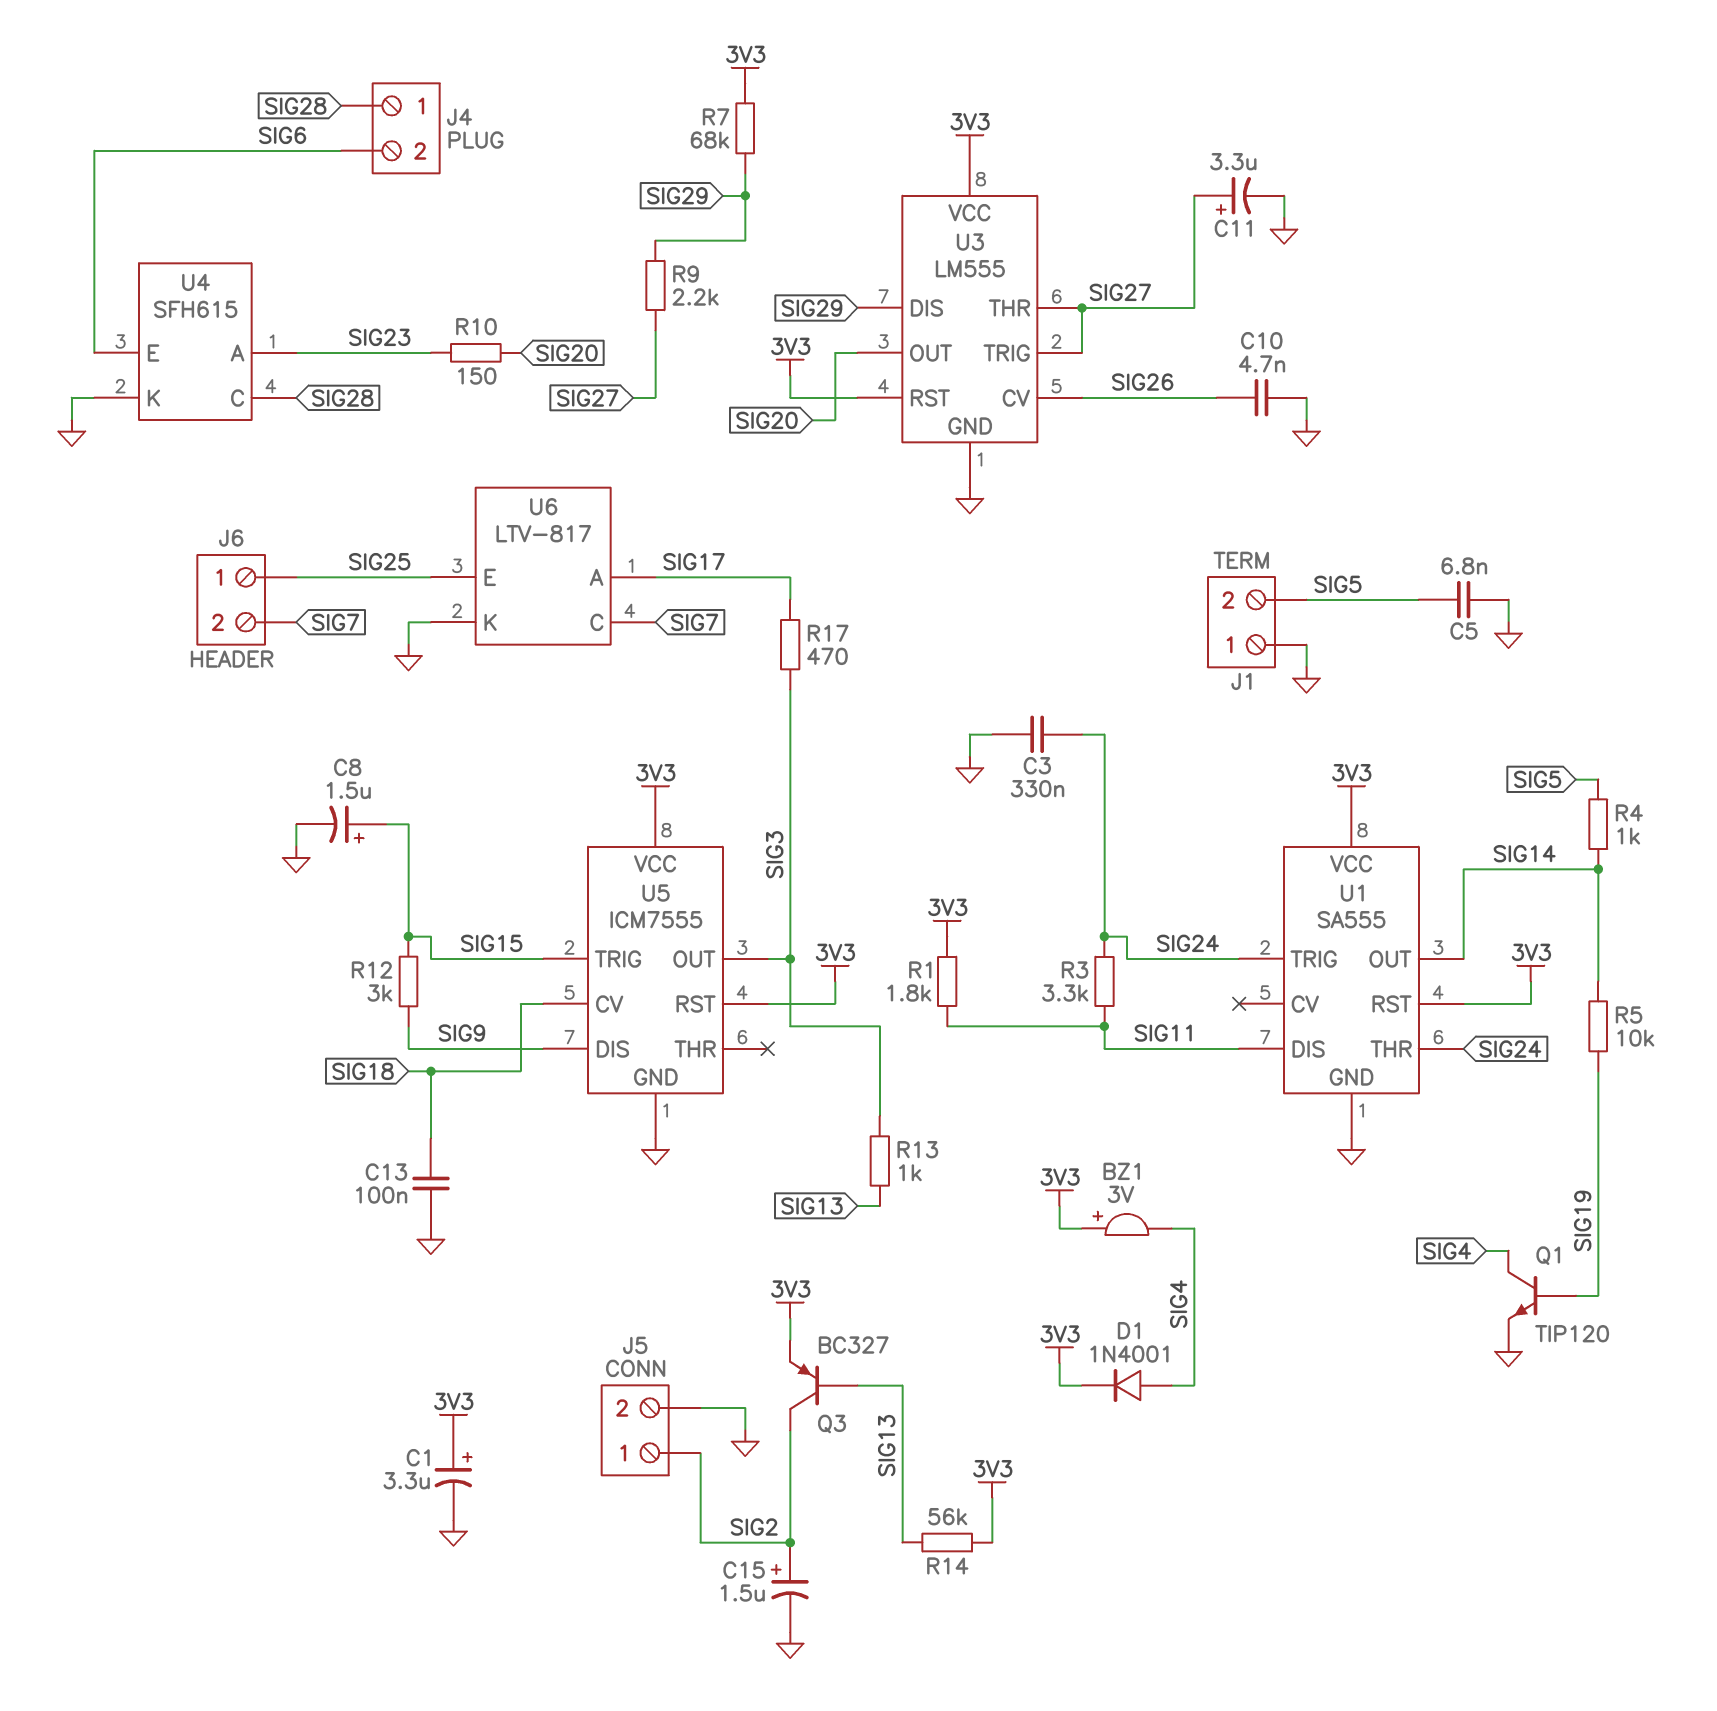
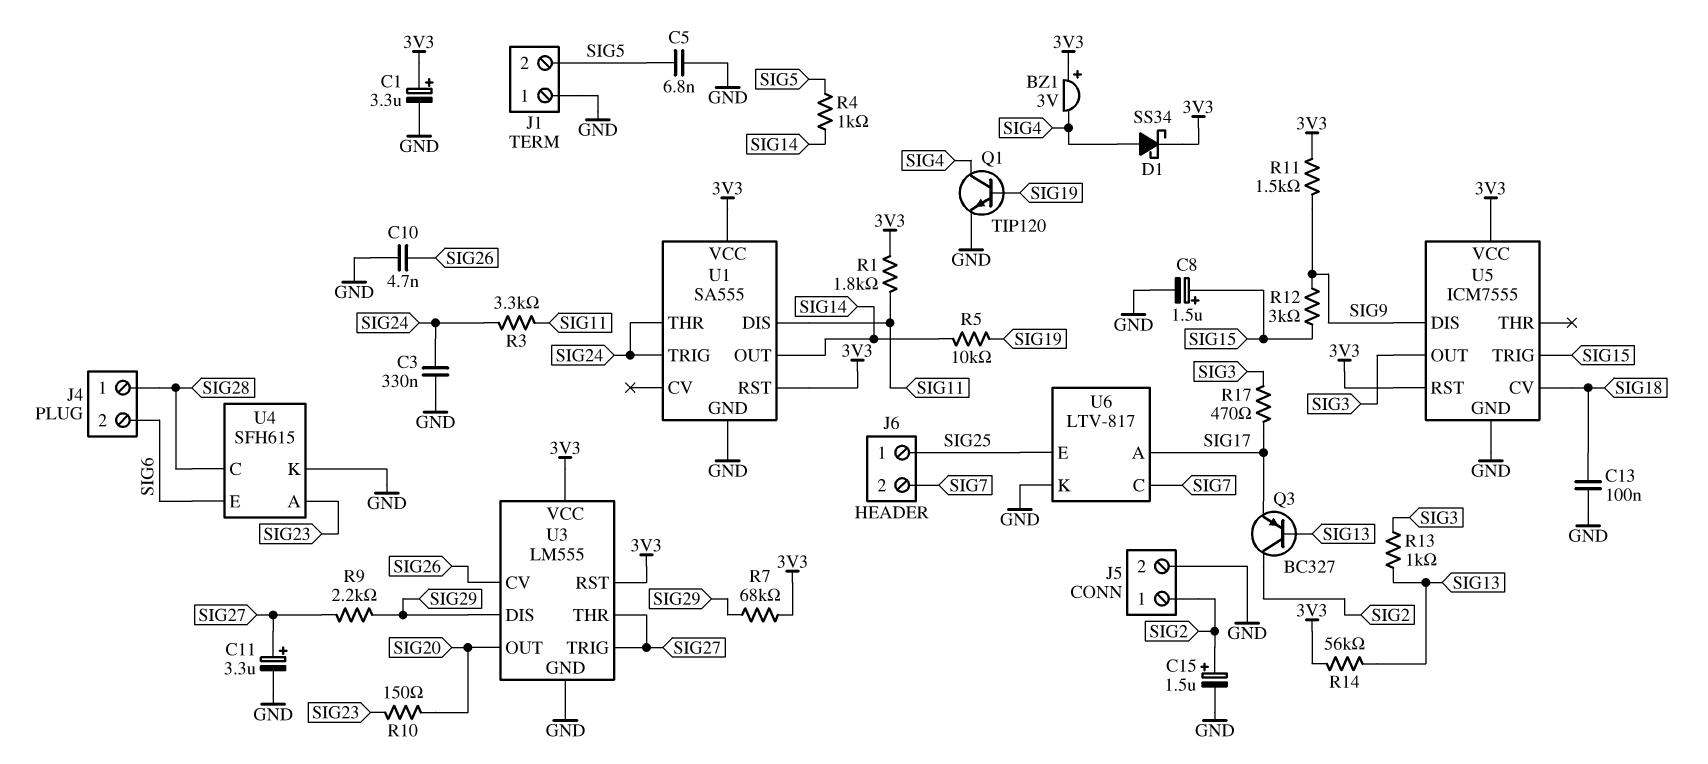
D1: diode 1N4001 (A SIG4, K 3V3) -> schottky SS34 (A SIG4, K 3V3)
Q3: PNP BC327 (B SIG13, C SIG2, E 3V3) -> PNP BC327 (B SIG13, C SIG2, E SIG17)
R11: none -> 1.5k (3V3, SIG9)

